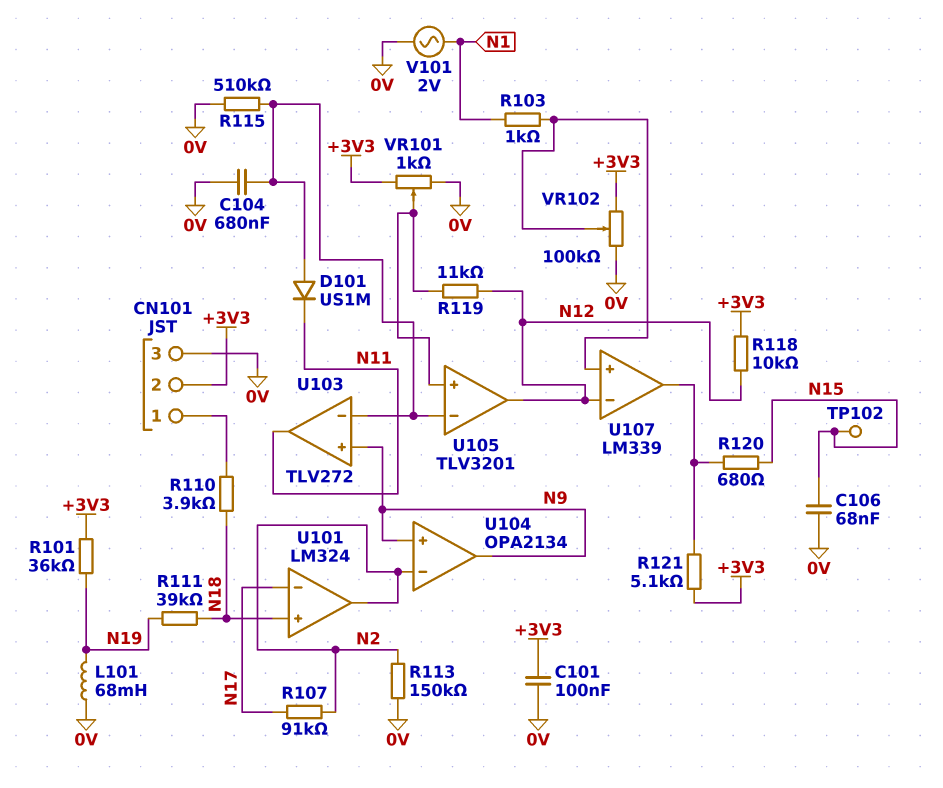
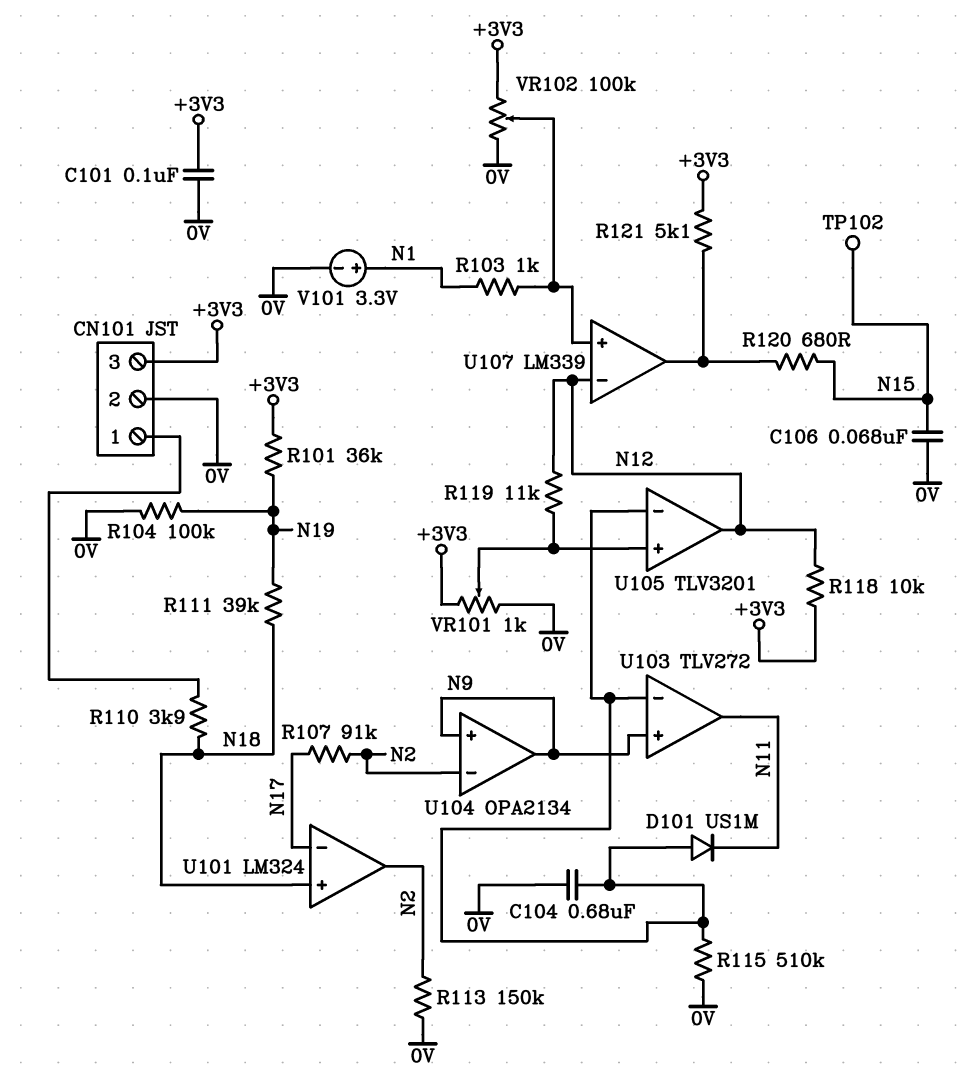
CN101 pin 2: +3V3 -> 0V
CN101 pin 3: 0V -> +3V3
L101: 68mH (0V, N19) -> none
R104: none -> 100k (0V, N19)
V101: AC 2V (0V, N1) -> 3.3V (plus N1, minus 0V)

